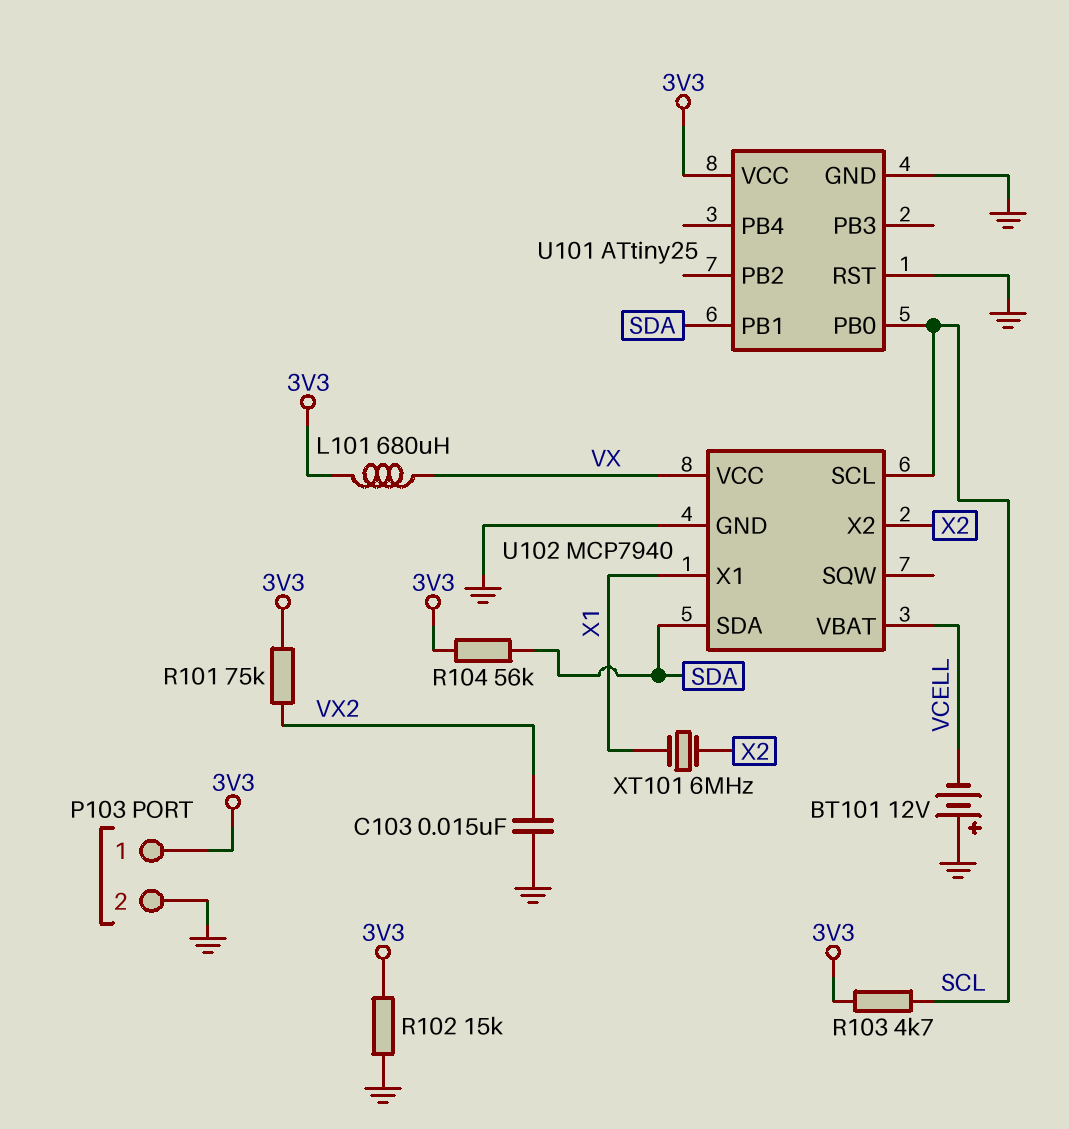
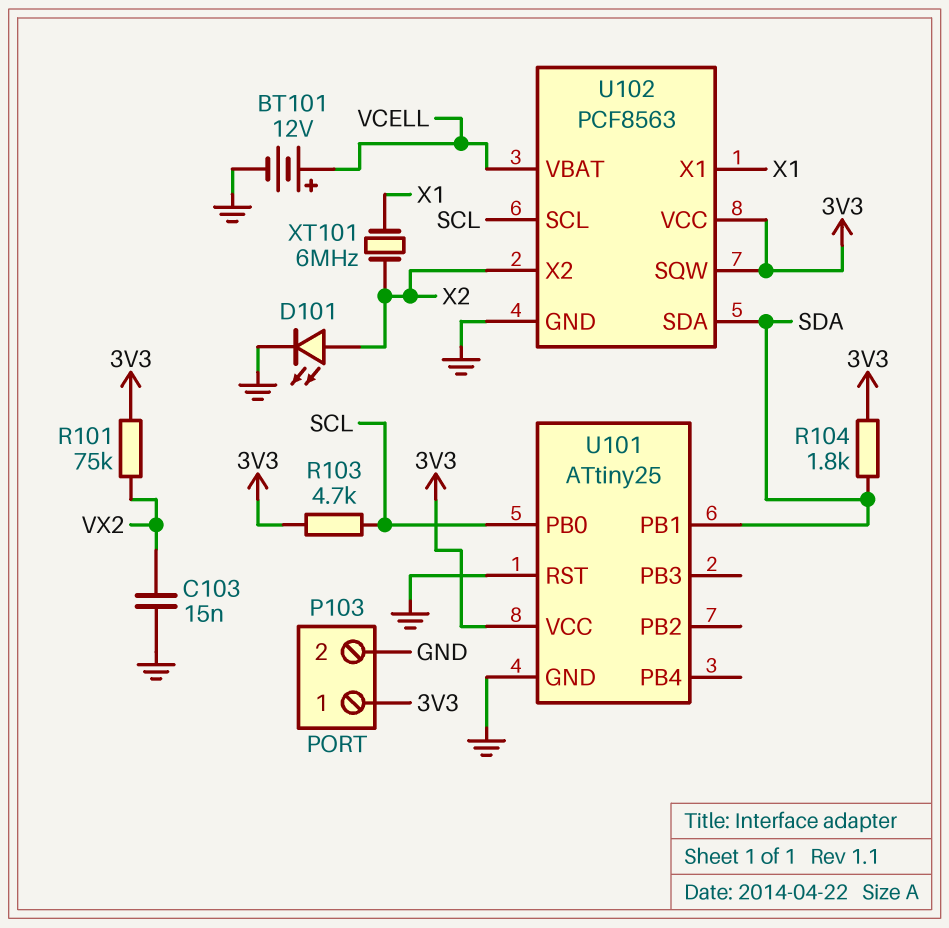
BT101: 12V (plus GND, minus VCELL) -> 12V (plus VCELL, minus GND)
D101: none -> LED (A X2, K GND)
L101: 680uH (3V3, VX) -> none
R102: 15k (3V3, GND) -> none
R104: 56k (3V3, SDA) -> 1.8k (3V3, SDA)
U102: MCP7940 -> PCF8563
U102 pin SQW: none -> 3V3
U102 pin VCC: VX -> 3V3

